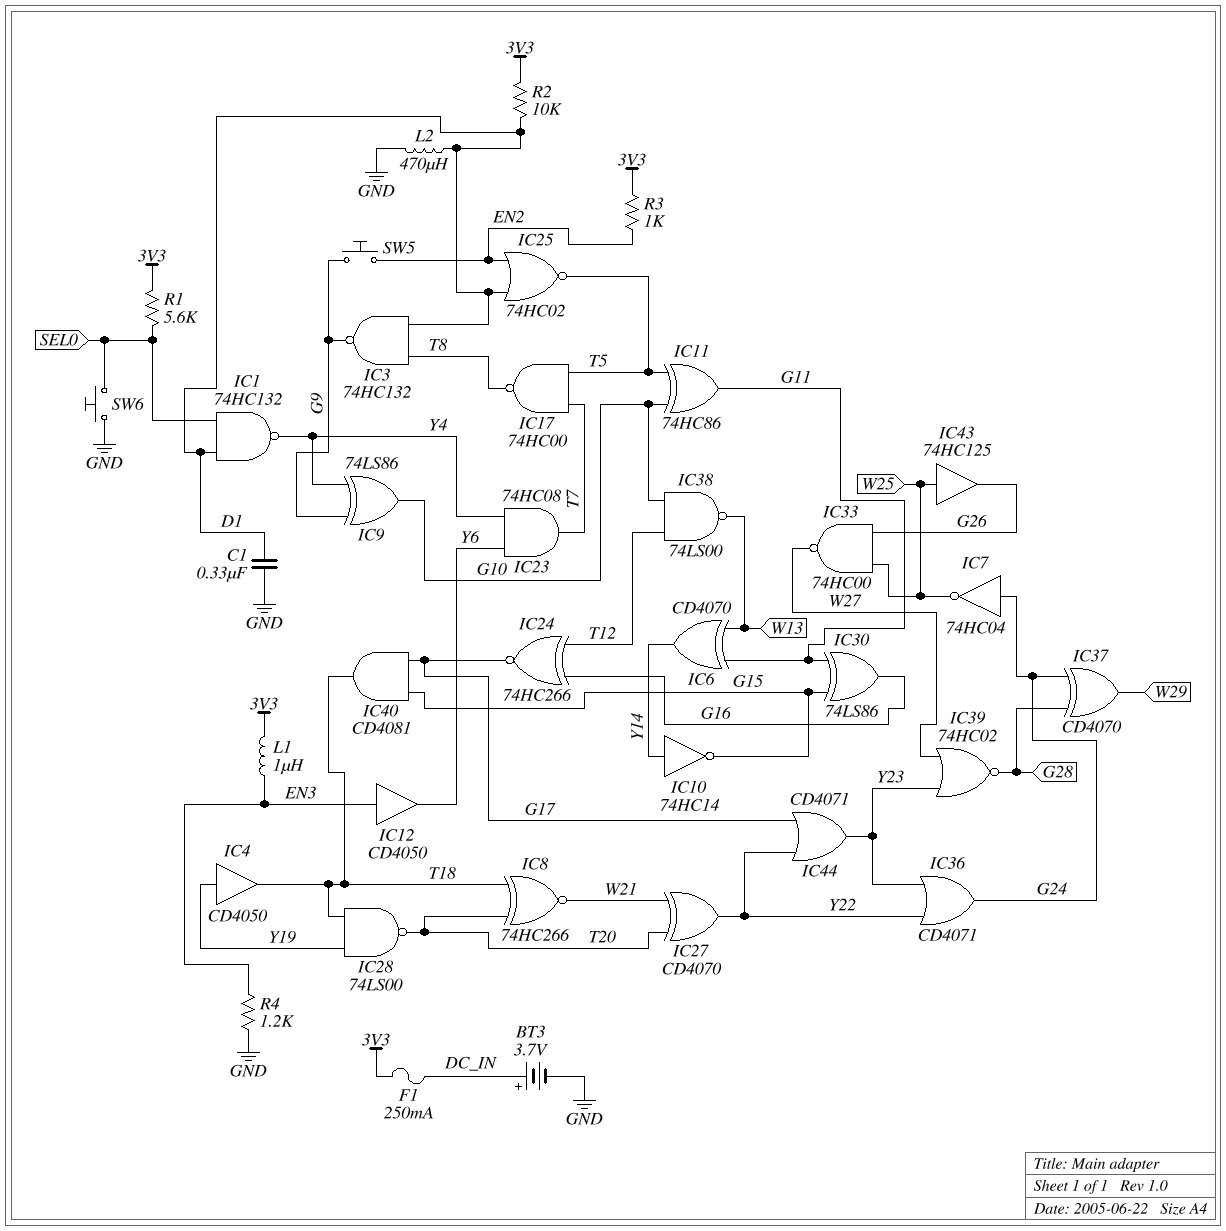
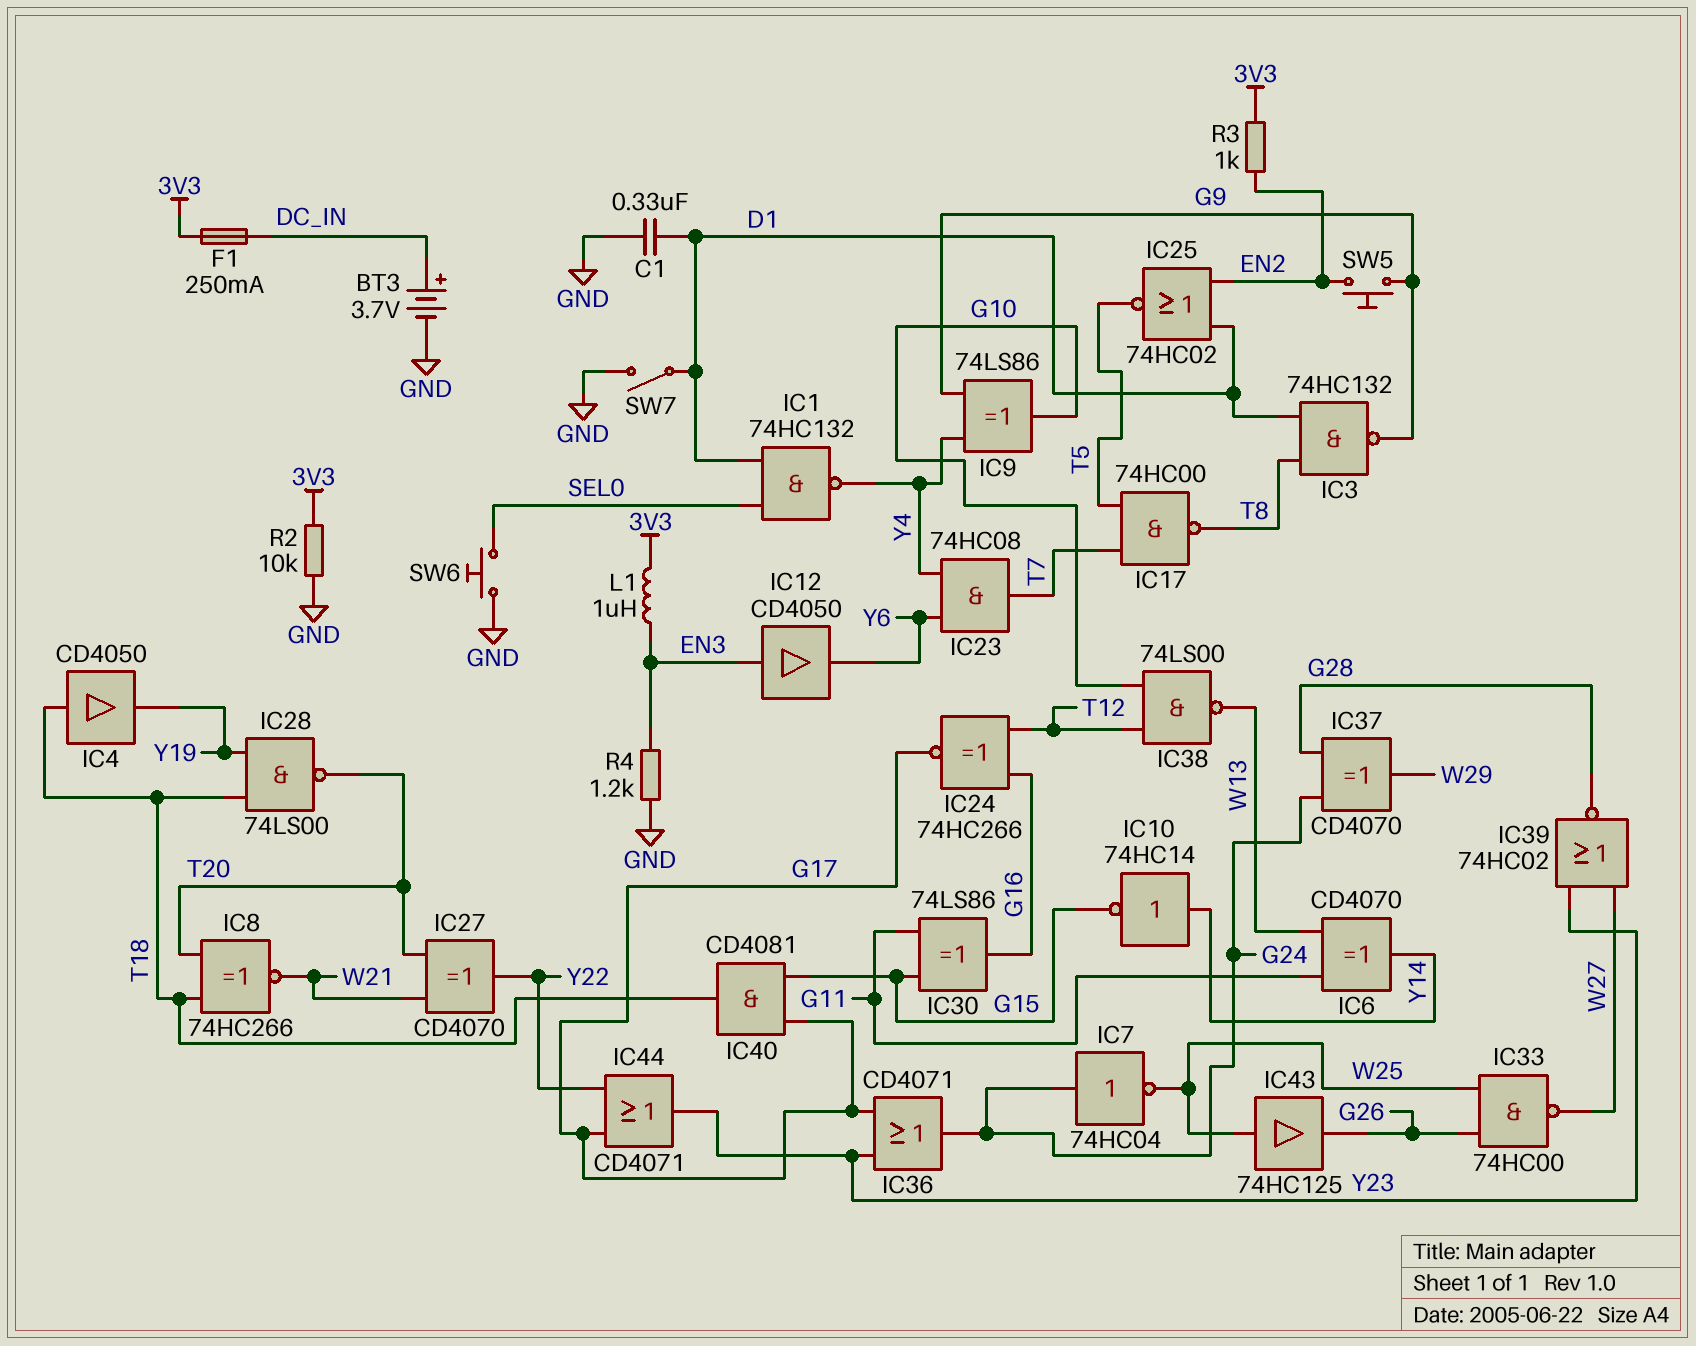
IC4: buffer CD4050 (in Y19, out T18) -> buffer CD4050 (in T18, out Y19)
IC11: XOR 74HC86 (in G10, in T5, out G11) -> none
IC36: OR CD4071 (in Y22, in Y23, out G24) -> OR CD4071 (in G17, in Y23, out G24)
L2: 470uH (D1, GND) -> none
R1: 5.6k (3V3, SEL0) -> none
R2: 10k (3V3, D1) -> 10k (3V3, GND)
SW7: none -> switch (D1, GND)

